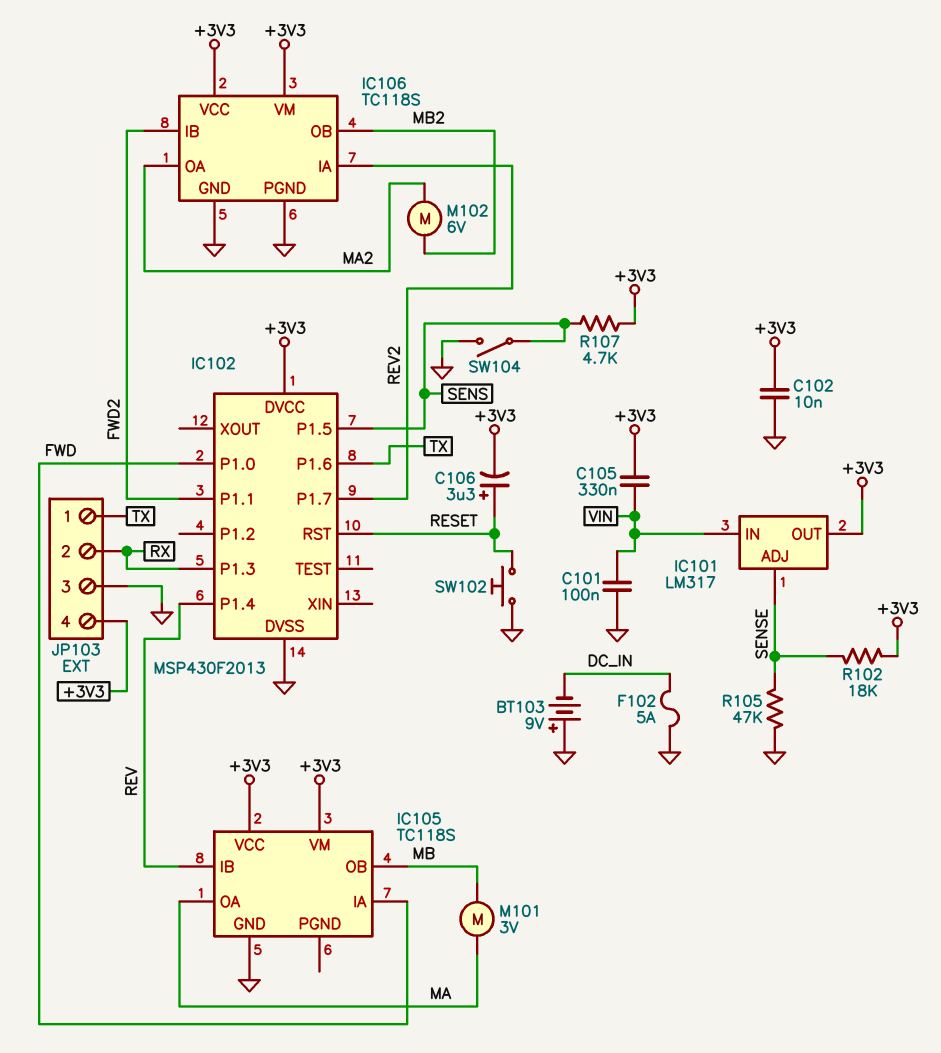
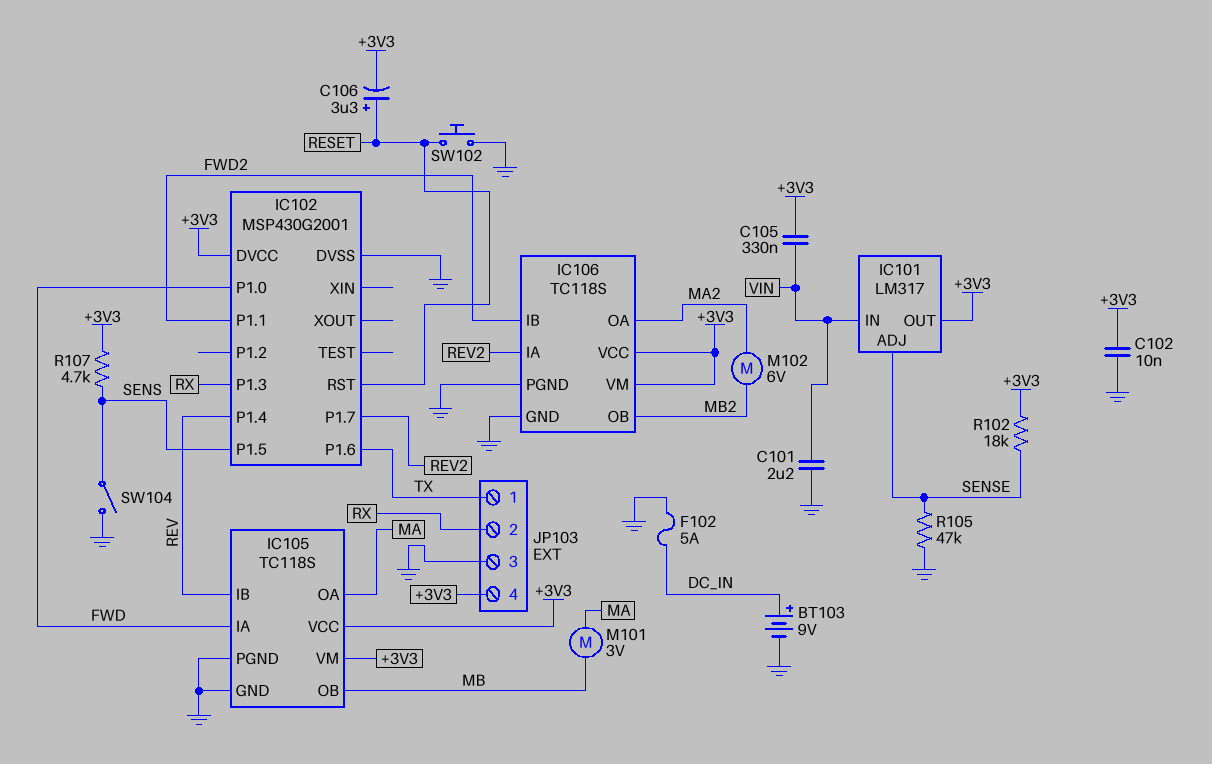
BT103: 9V (plus GND, minus DC_IN) -> 9V (plus DC_IN, minus GND)
C101: 100nF (GND, VIN) -> 2.2uF (GND, VIN)
IC102: MSP430F2013 -> MSP430G2001
IC105 pin PGND: none -> GND

